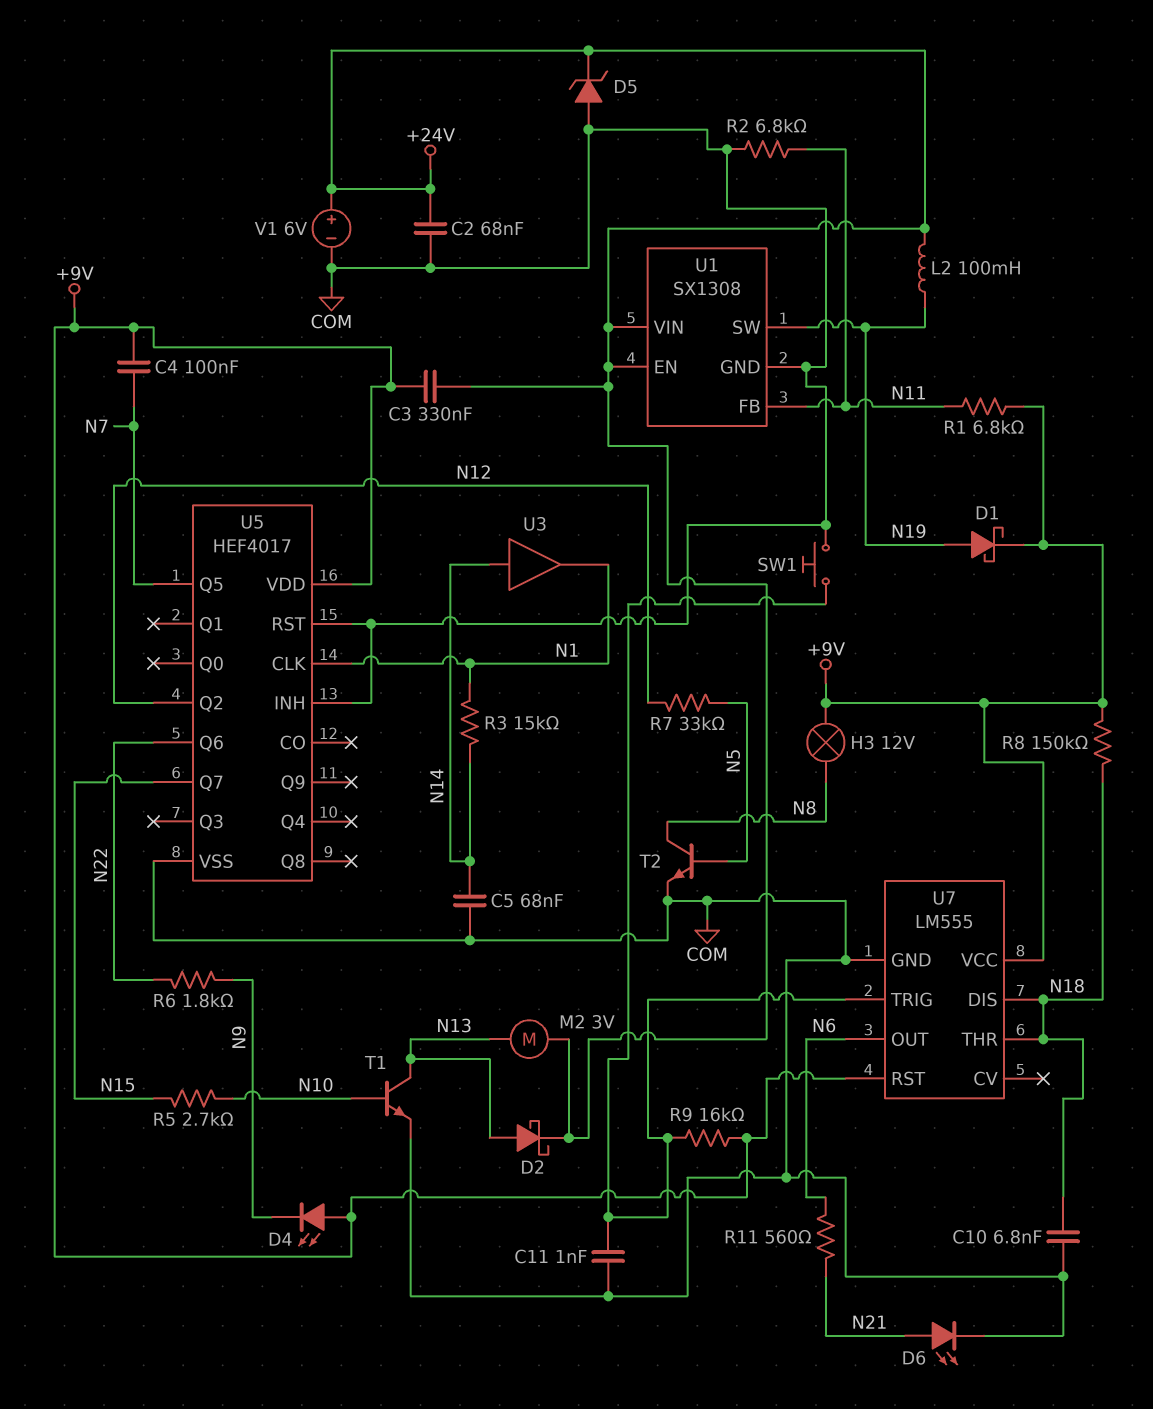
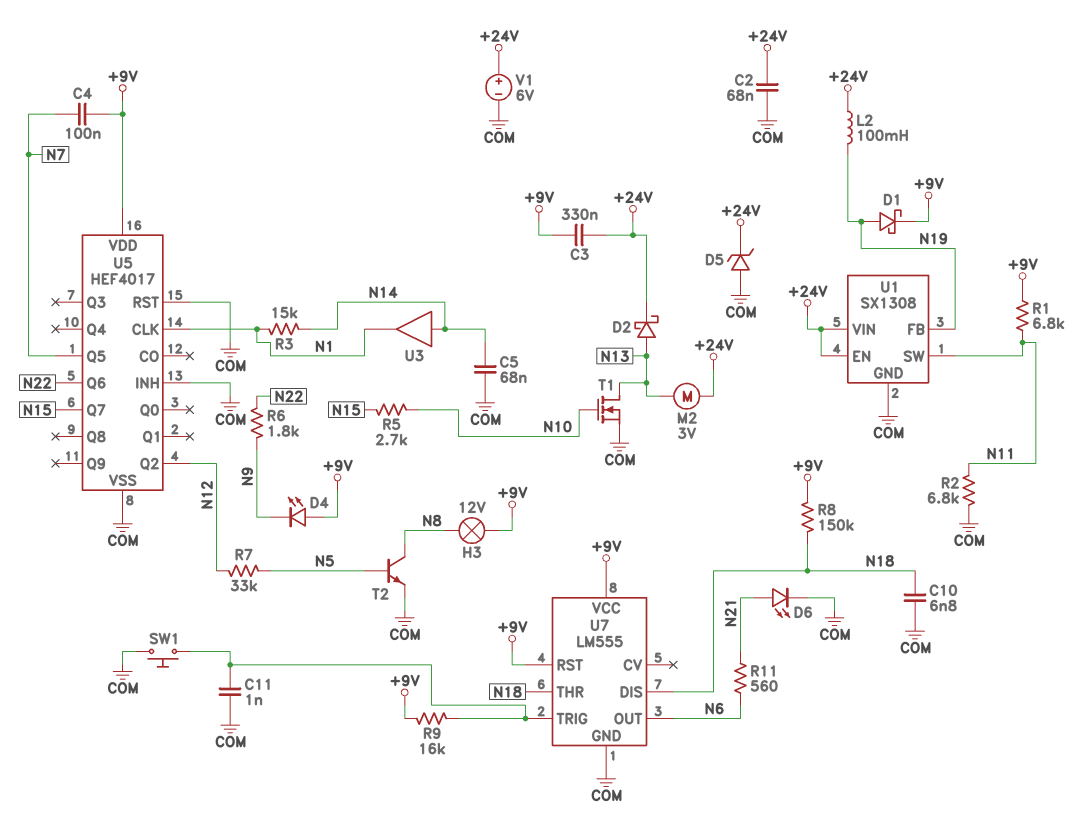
T1: NPN (B N10, C N13, E COM) -> NMOS (G N10, D N13, S COM)
U1 pin FB: N11 -> N19
U1 pin SW: N19 -> N11

